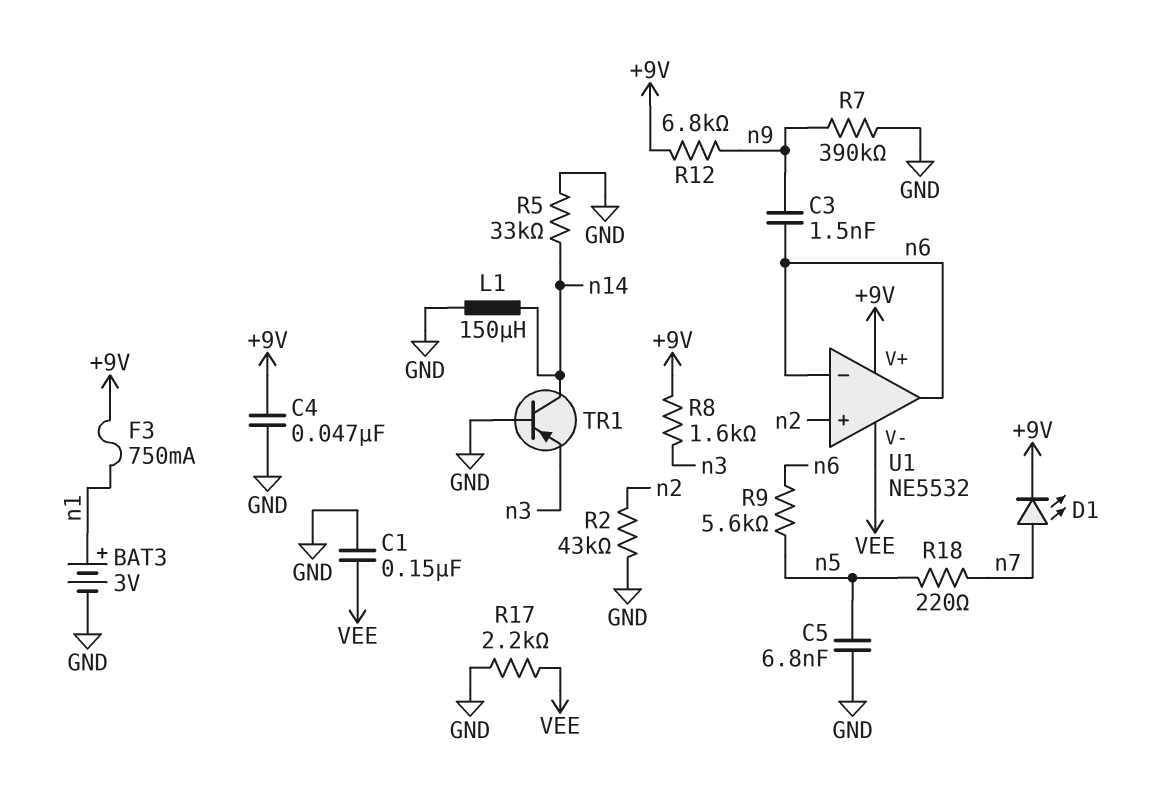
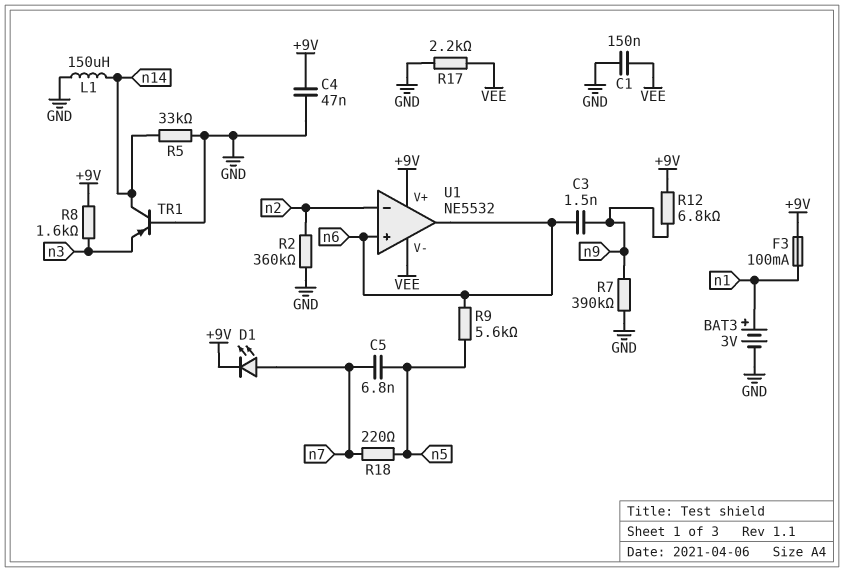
C5: 6.8nF (GND, n5) -> 6.8nF (n5, n7)
F3: 750mA (+9V, n1) -> 100mA (+9V, n1)
R2: 43k (GND, n2) -> 360k (GND, n2)
U1 pin in+: n2 -> n6
U1 pin in-: n6 -> n2

